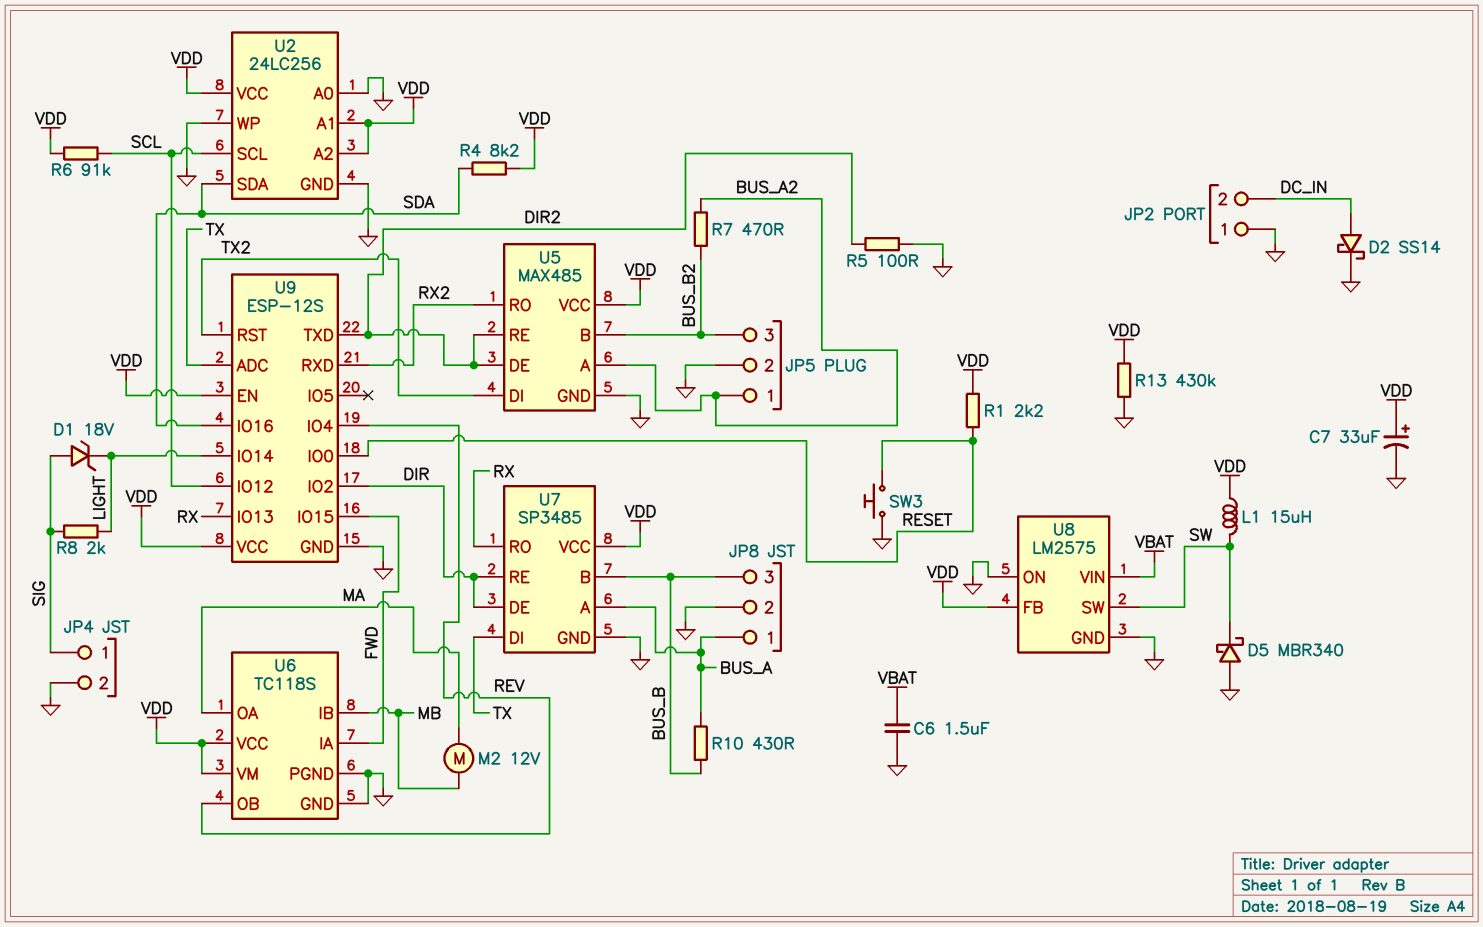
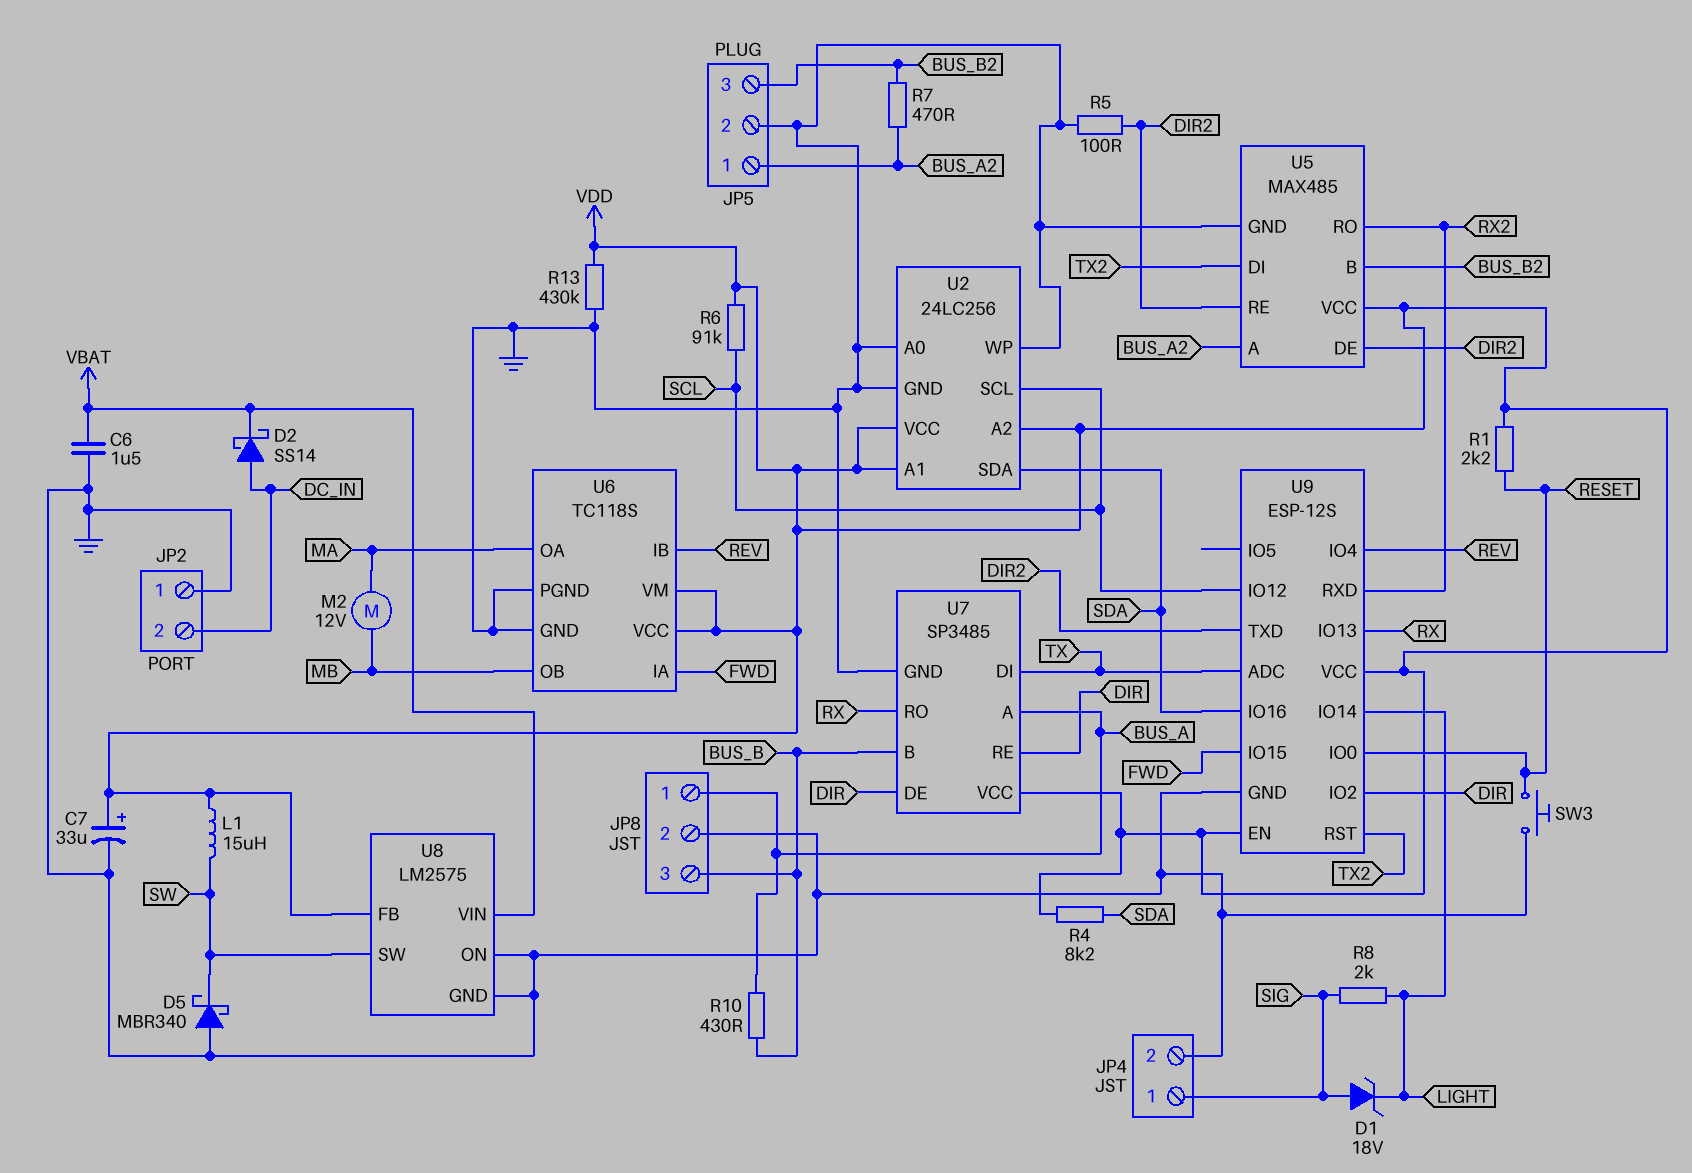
D2: schottky SS14 (A DC_IN, K GND) -> schottky SS14 (A DC_IN, K VBAT)
U6 pin IB: MB -> REV
U6 pin OB: REV -> MB

